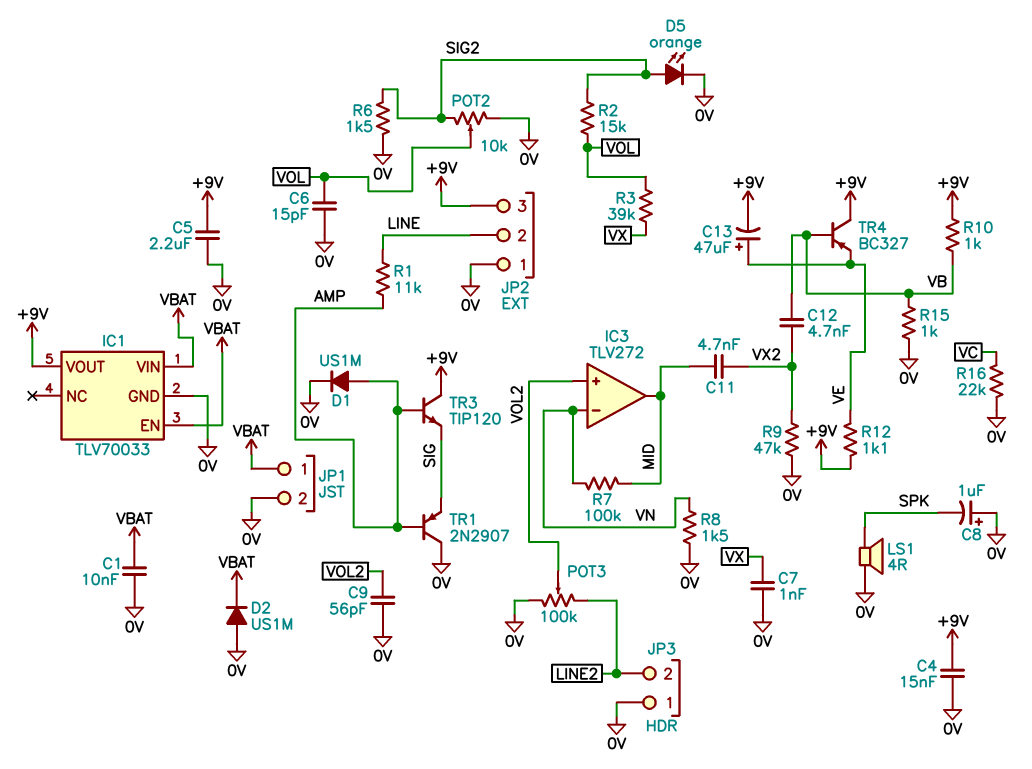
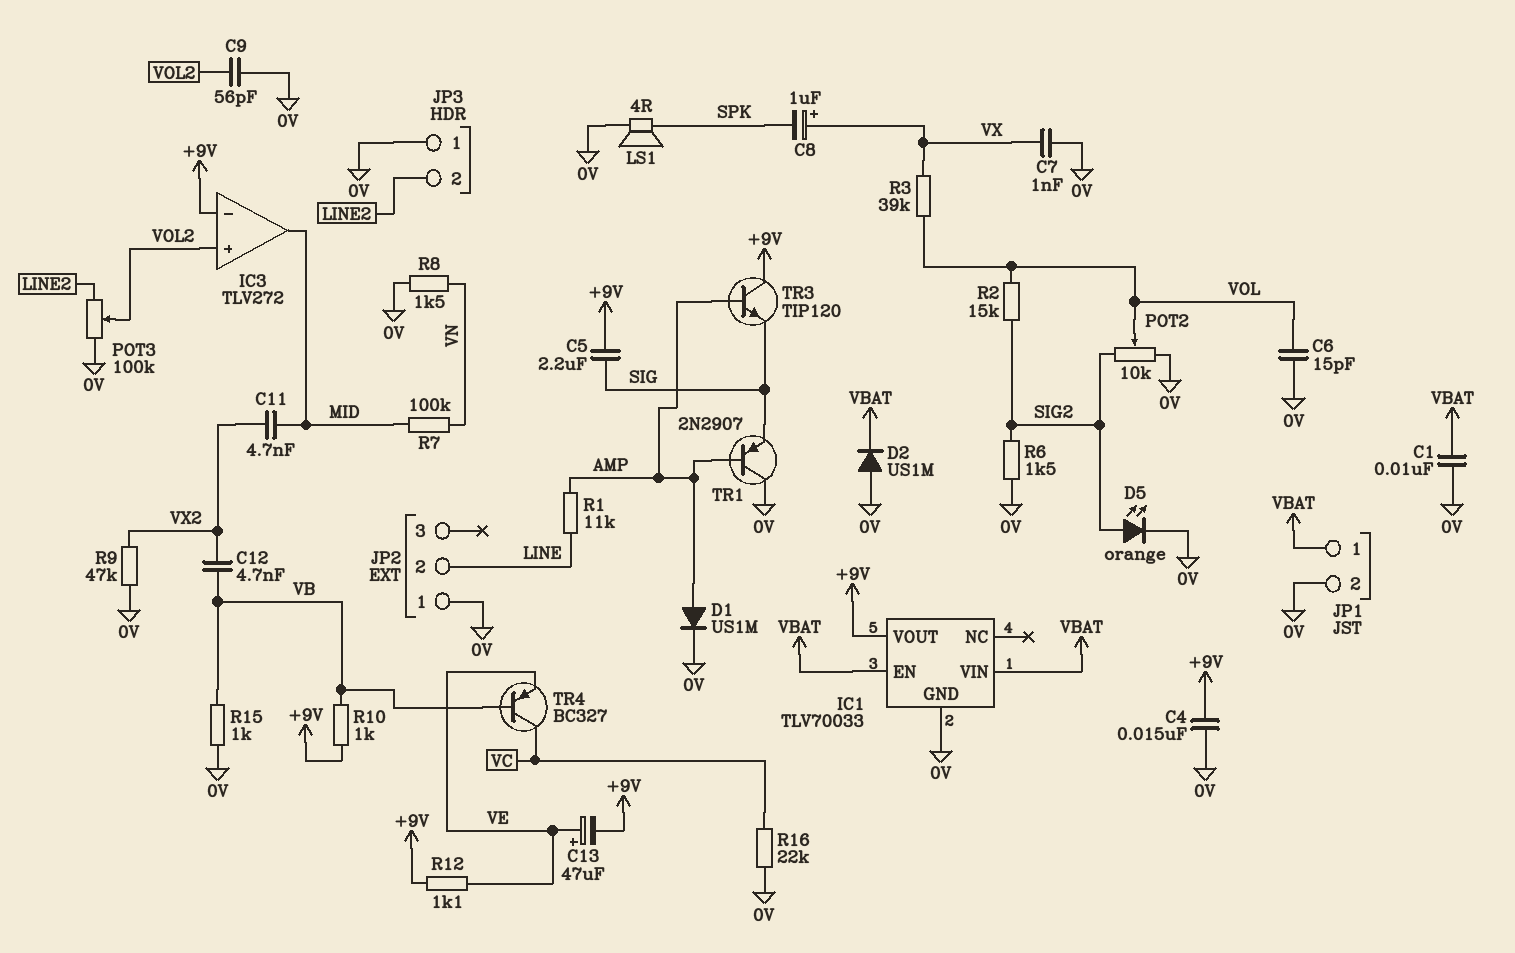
C5: 2.2uF (+9V, 0V) -> 2.2uF (+9V, SIG)
C8: 1uF (plus 0V, minus SPK) -> 1uF (plus VX, minus SPK)
IC3 pin in-: VN -> +9V
JP2 pin 3: +9V -> none
TR4: PNP BC327 (B VB, C +9V, E VE) -> PNP BC327 (B VB, C VC, E VE)

